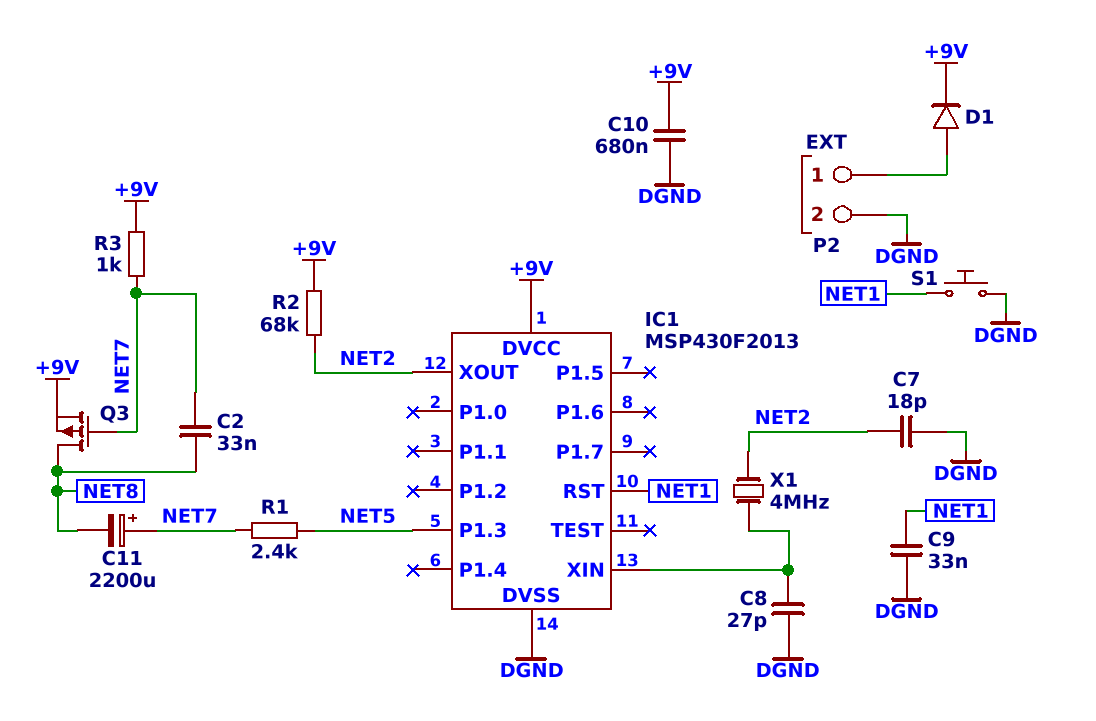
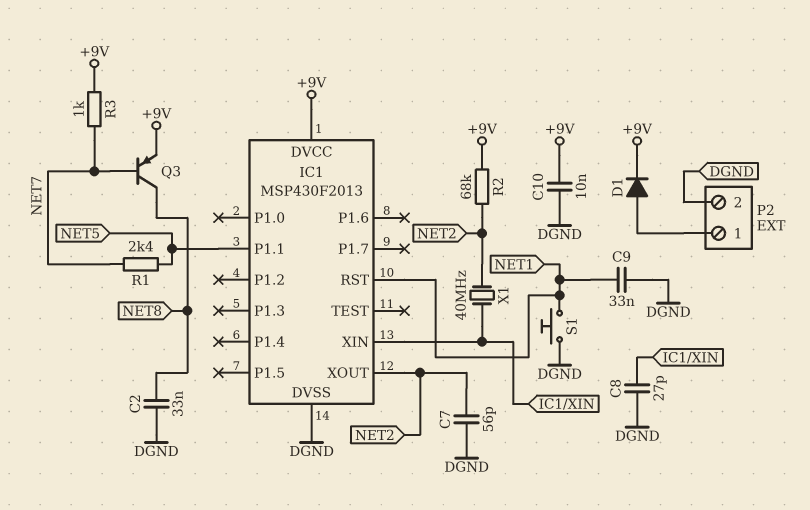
C2: 33nF (NET7, NET8) -> 33nF (DGND, NET8)
C7: 18pF (DGND, NET2) -> 56pF (DGND, NET2)
C10: 680nF (+9V, DGND) -> 10nF (+9V, DGND)
C11: 2200uF (plus NET7, minus NET8) -> none
IC1 pin P1.1: none -> NET5
IC1 pin P1.3: NET5 -> none
Q3: PMOS (G NET7, D NET8, S +9V) -> PNP (B NET7, C NET8, E +9V)
X1: 4MHz (IC1/XIN, NET2) -> 40MHz (IC1/XIN, NET2)

